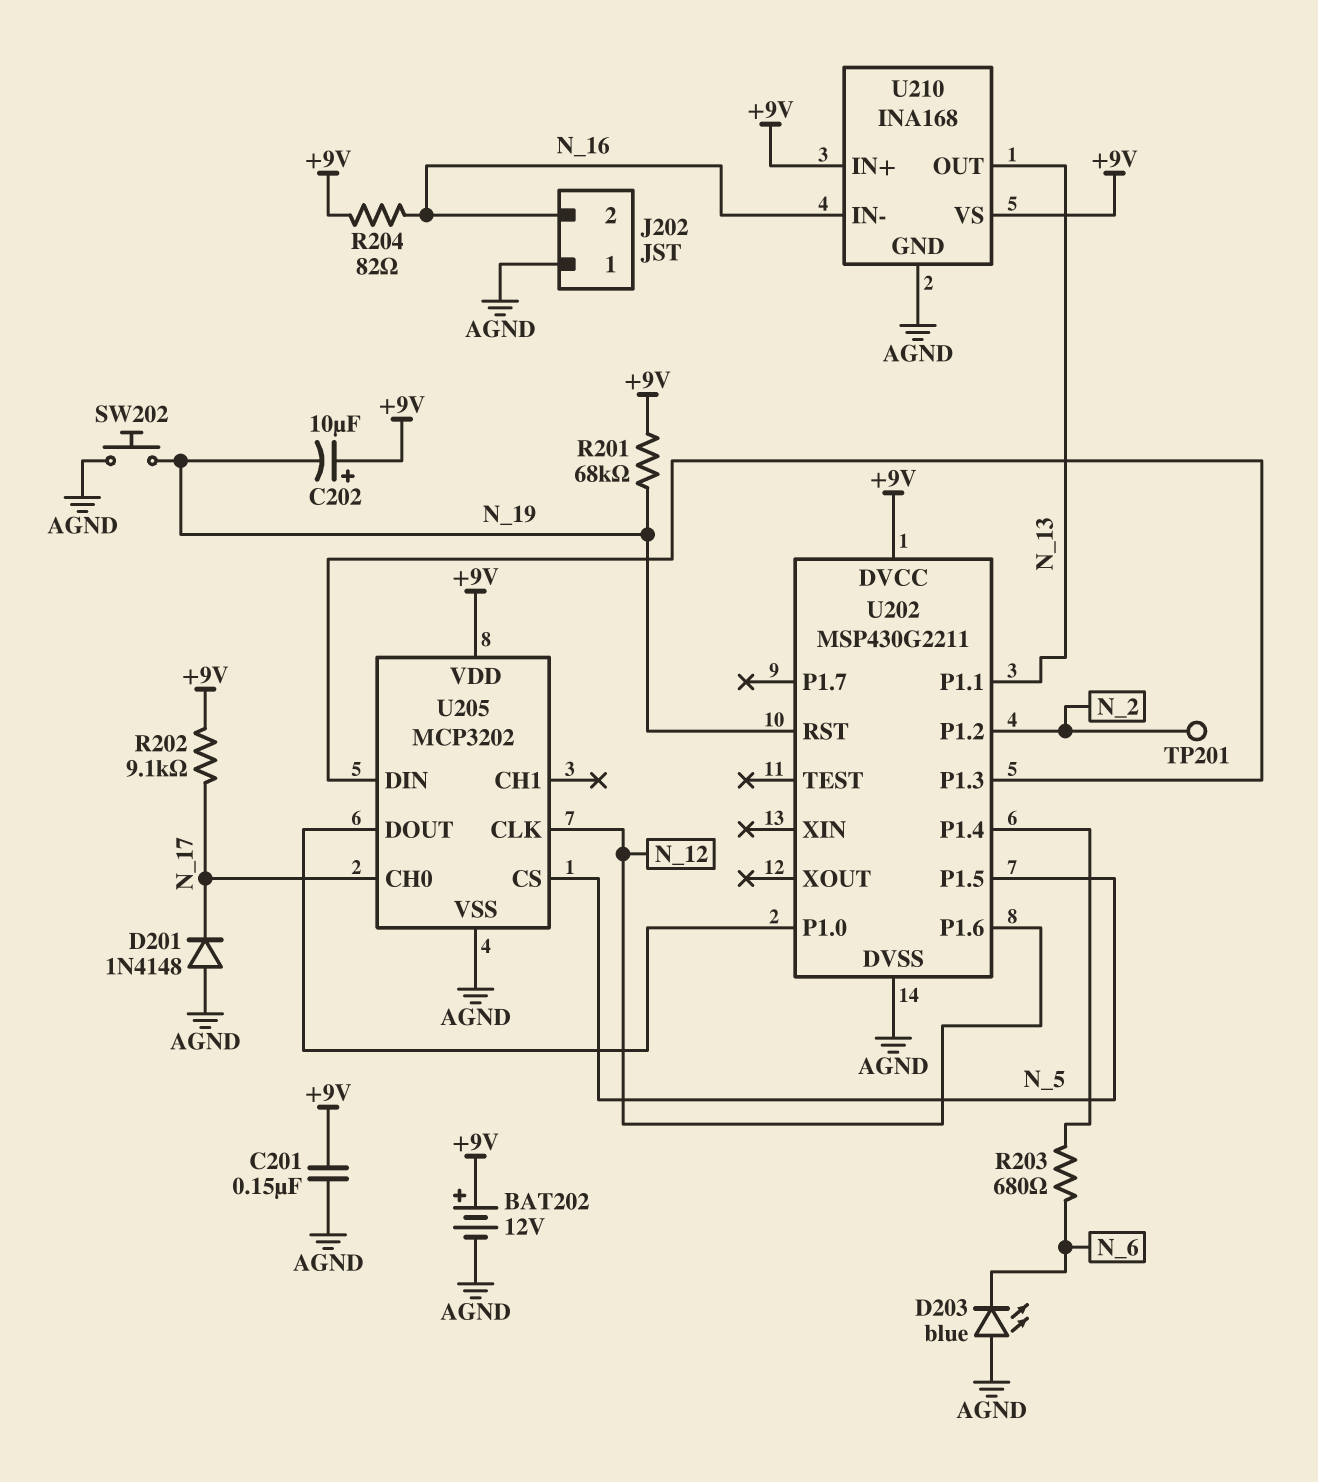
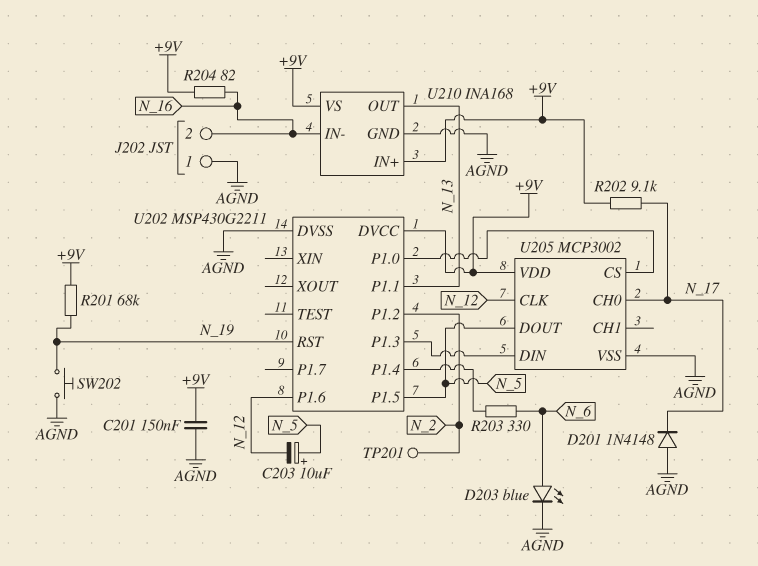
BAT202: 12V (plus +9V, minus AGND) -> none
C202: 10uF (plus +9V, minus N_19) -> none
C203: none -> 10uF (plus N_5, minus N_12)
D203: LED blue (A AGND, K N_6) -> LED blue (A N_6, K AGND)
R203: 680 (N_6, U202/P1.4) -> 330 (N_6, U202/P1.4)
U205: MCP3202 -> MCP3002
U205 pin CS: N_5 -> U202/P1.0
U205 pin DOUT: U202/P1.0 -> N_5

